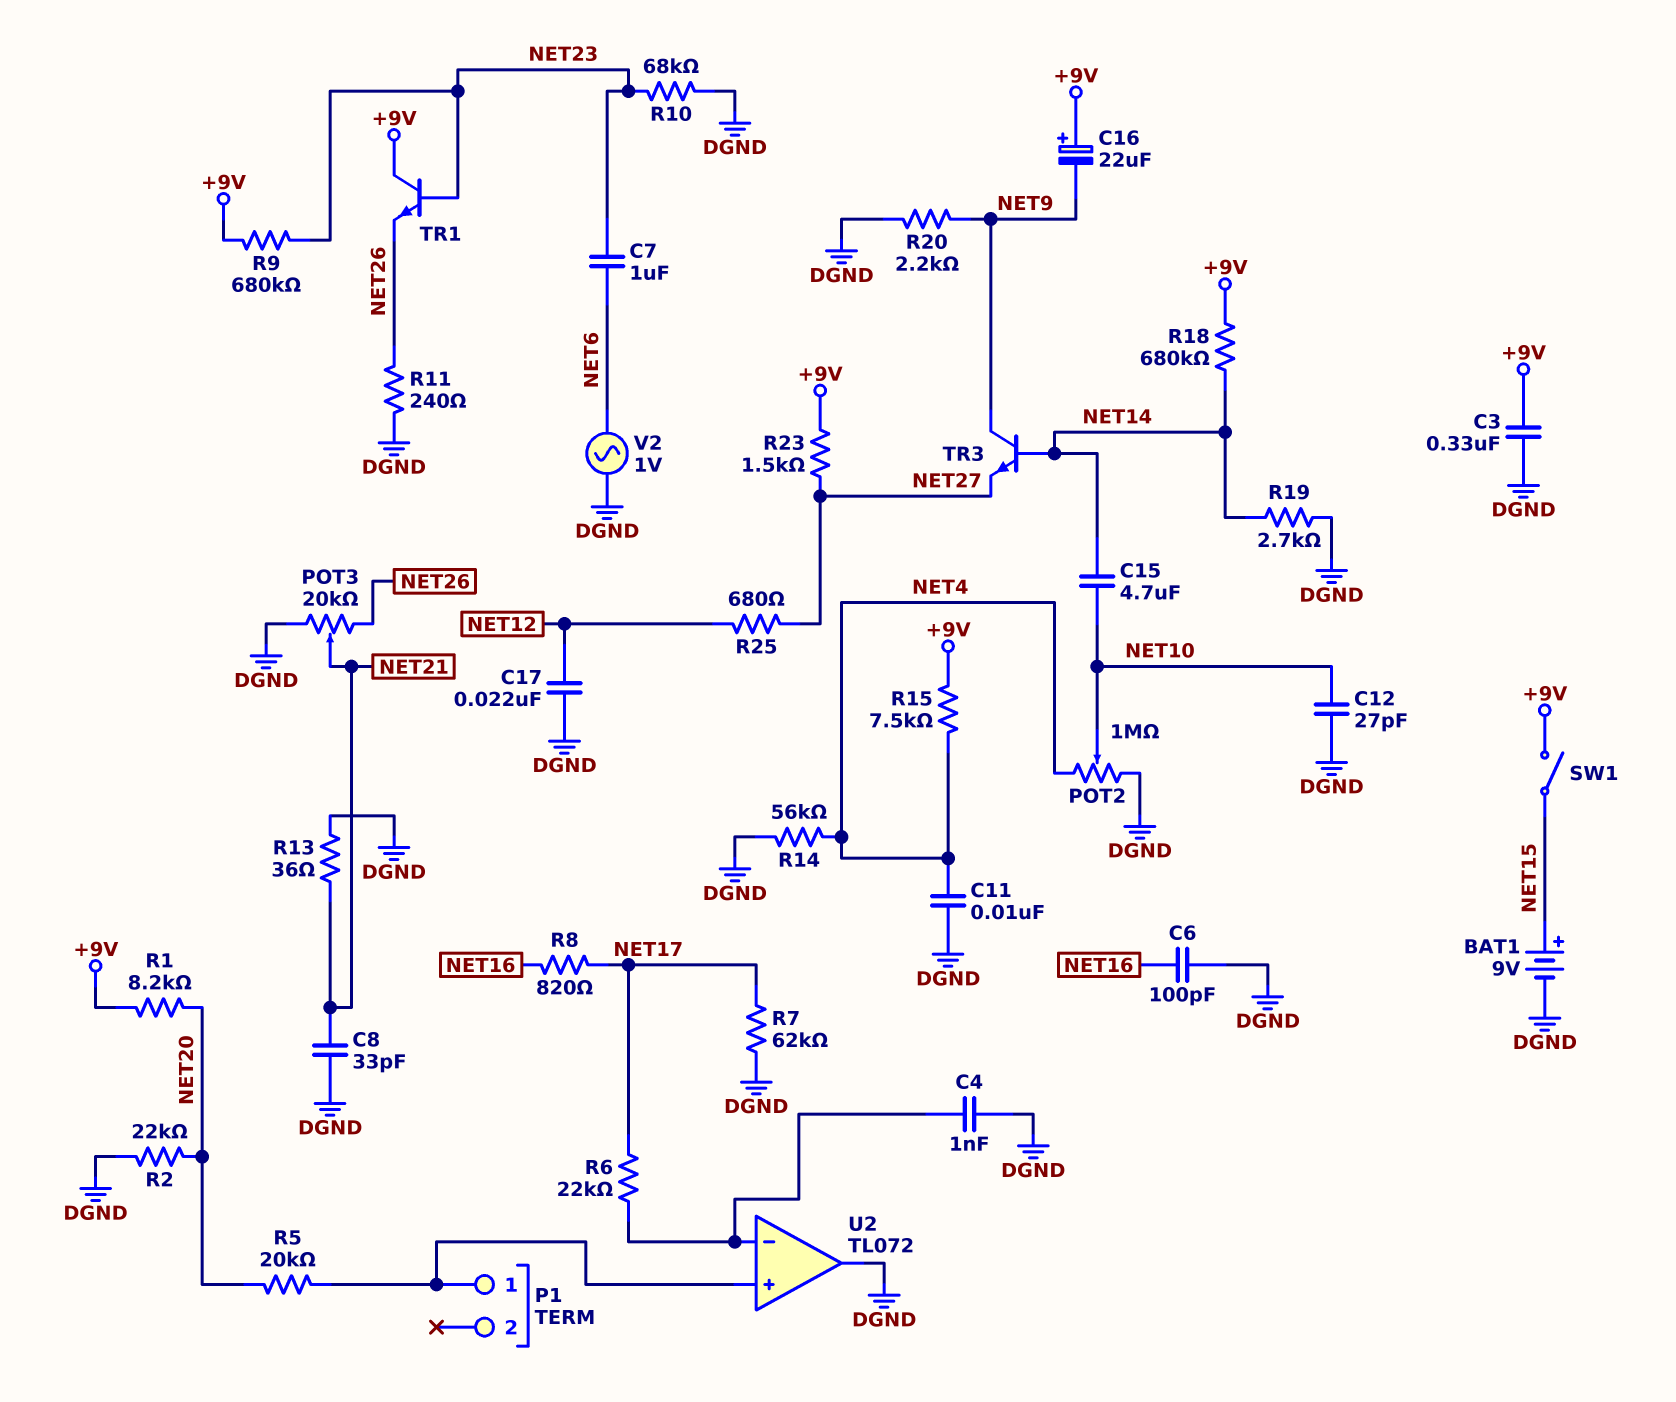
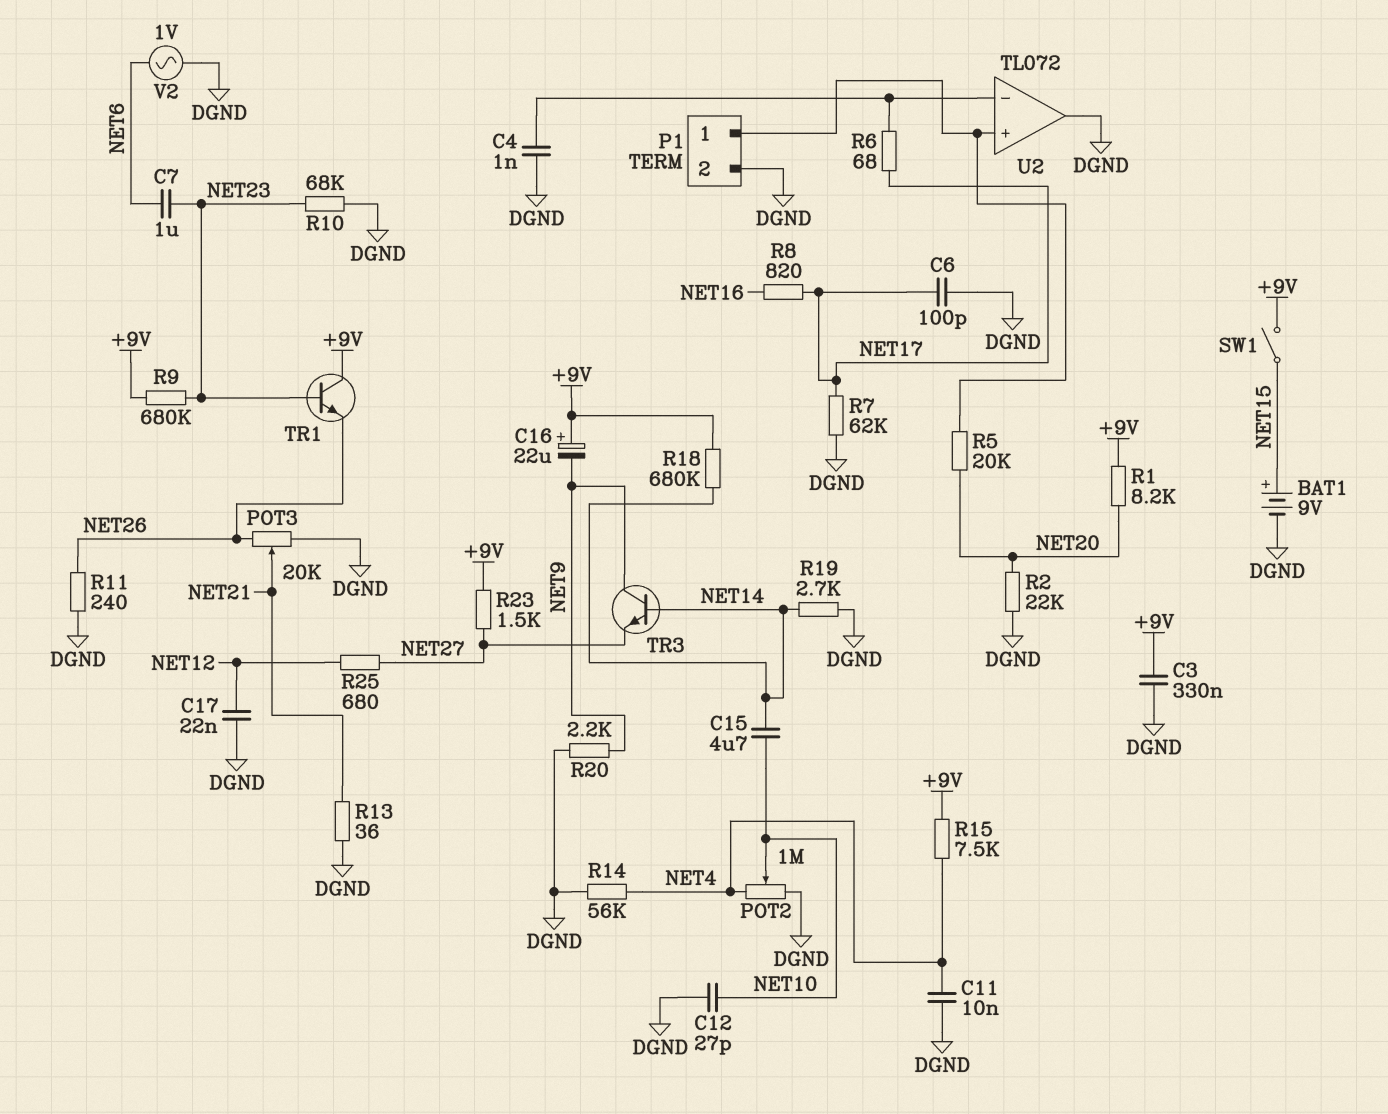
C6: 100pF (DGND, NET16) -> 100pF (DGND, NET17)
C8: 33pF (DGND, NET21) -> none
P1 pin 2: none -> DGND
R6: 22k (NET17, U2/in-) -> 68 (NET17, U2/in-)

